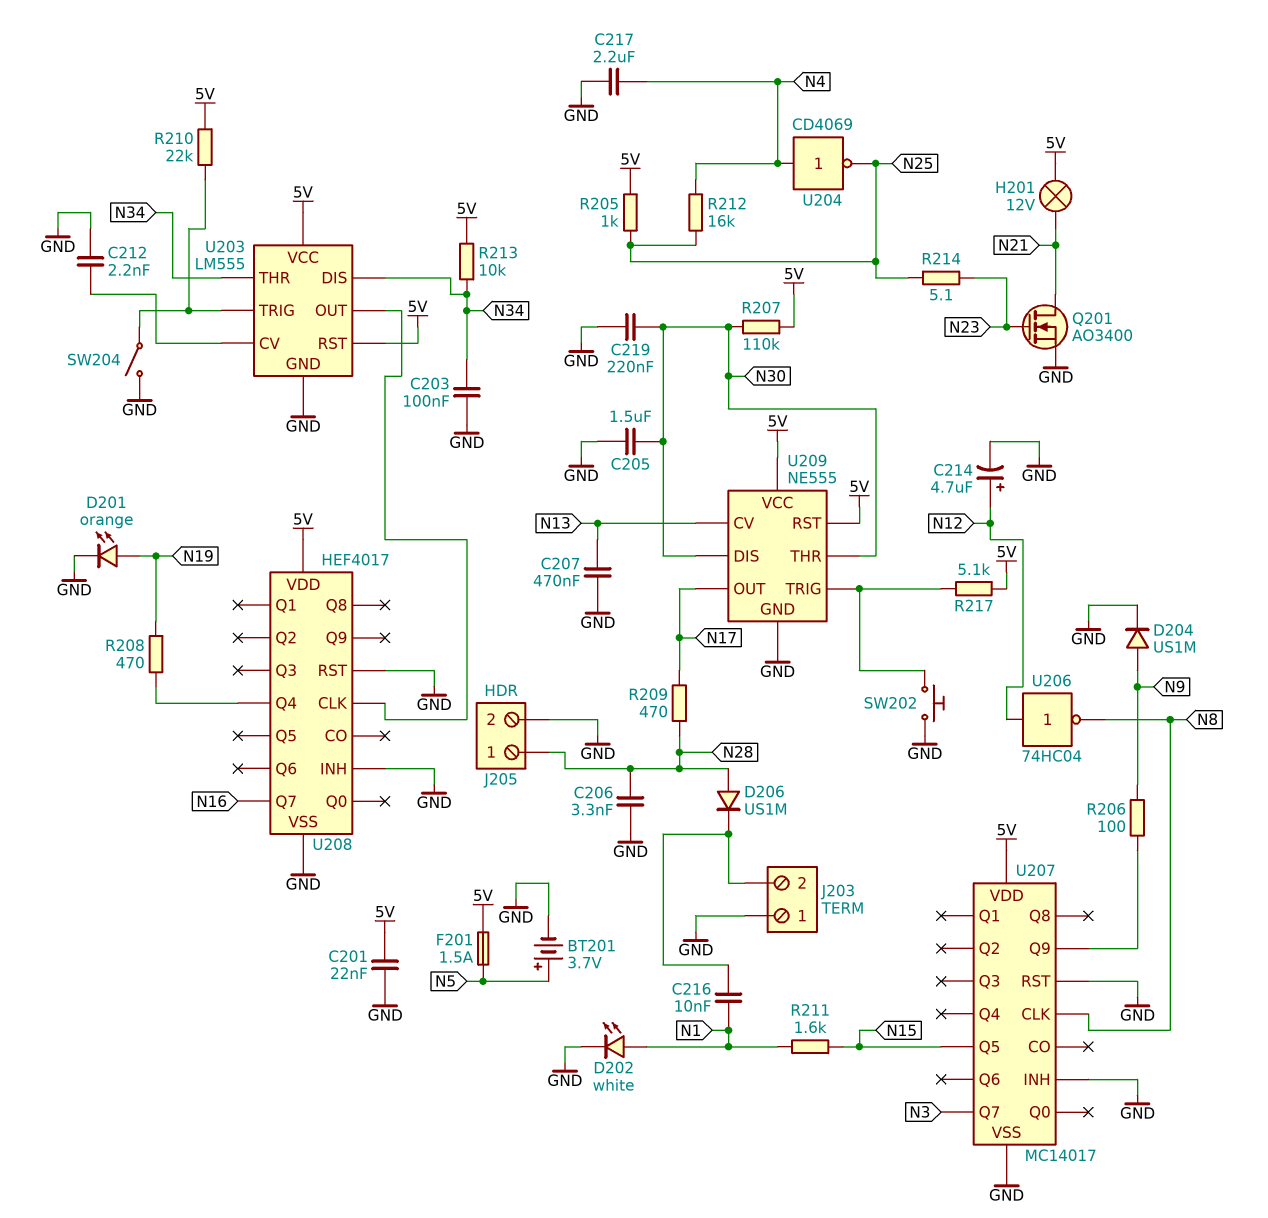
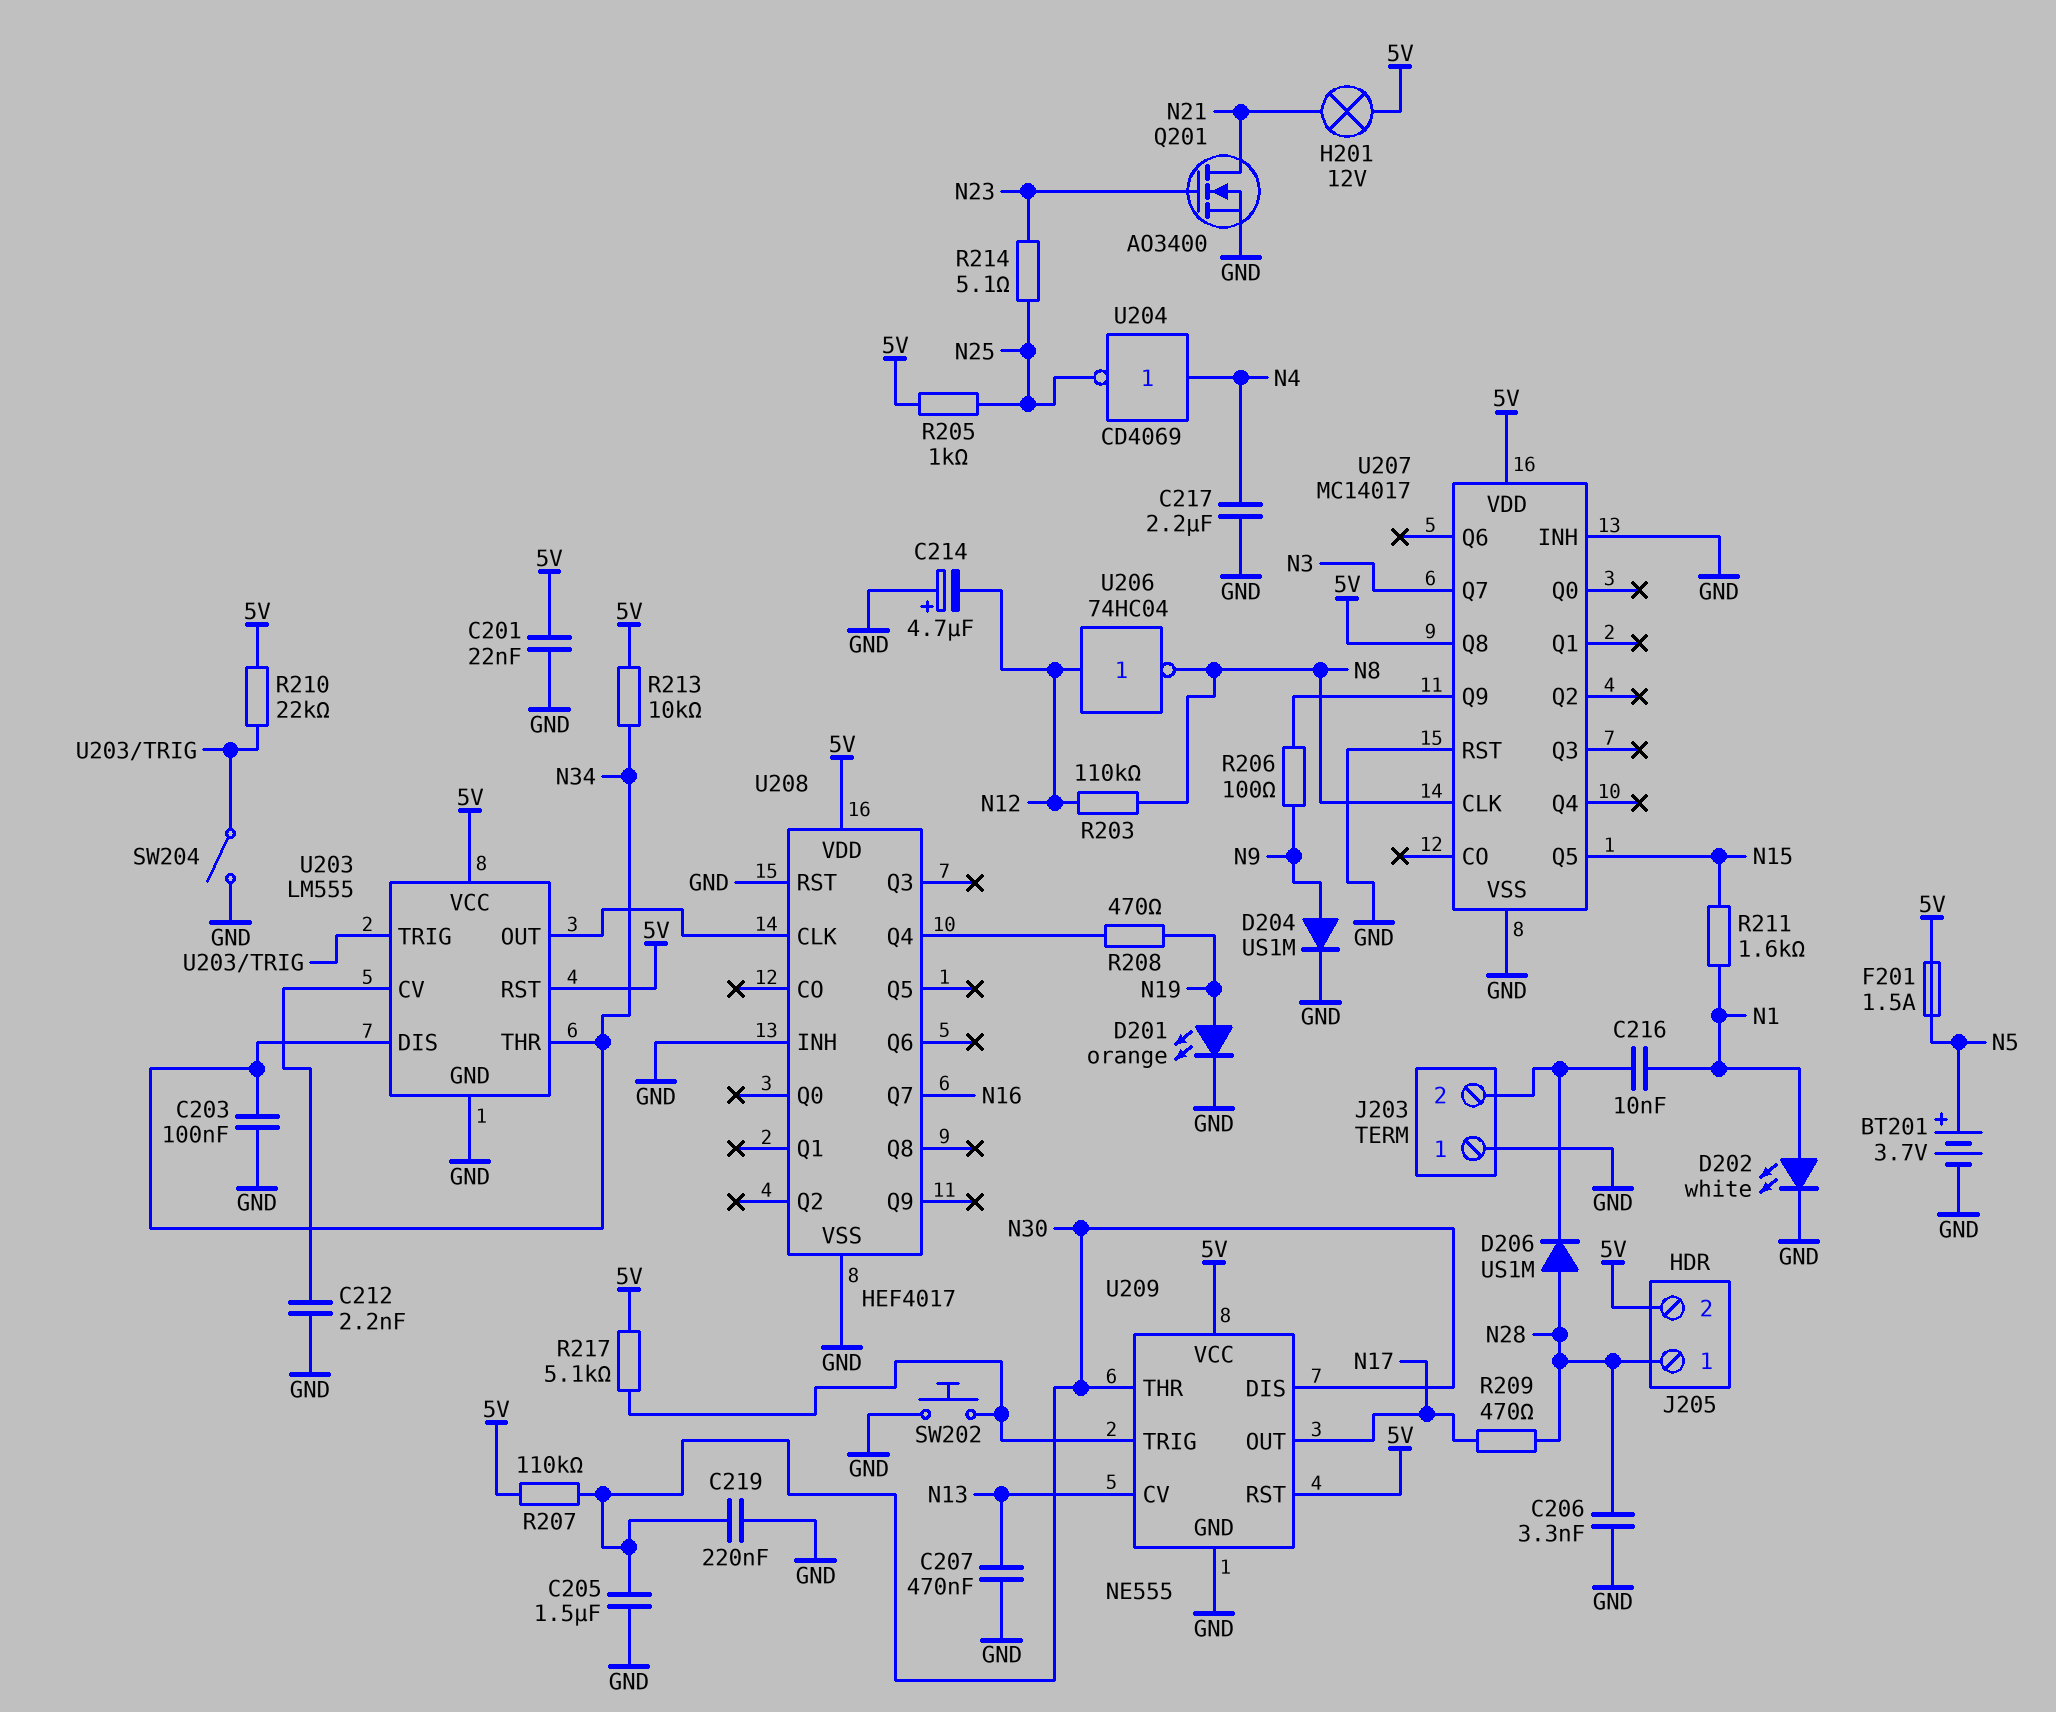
C214: 4.7uF (plus N12, minus GND) -> 4.7uF (plus GND, minus N12)
J205 pin 2: GND -> 5V
R203: none -> 110k (N8, N12)
R212: 16k (N4, N25) -> none
U207 pin Q8: none -> 5V

